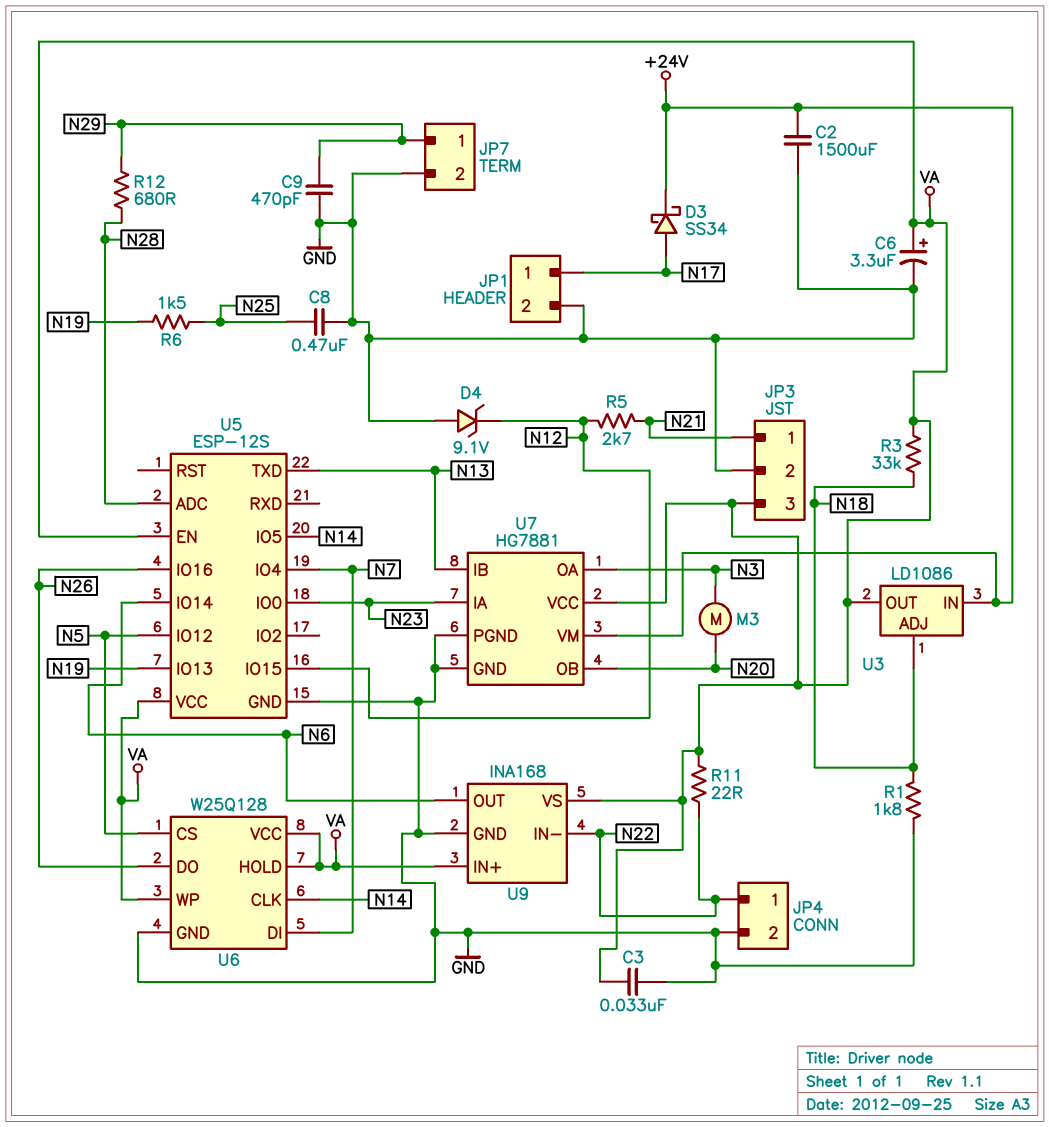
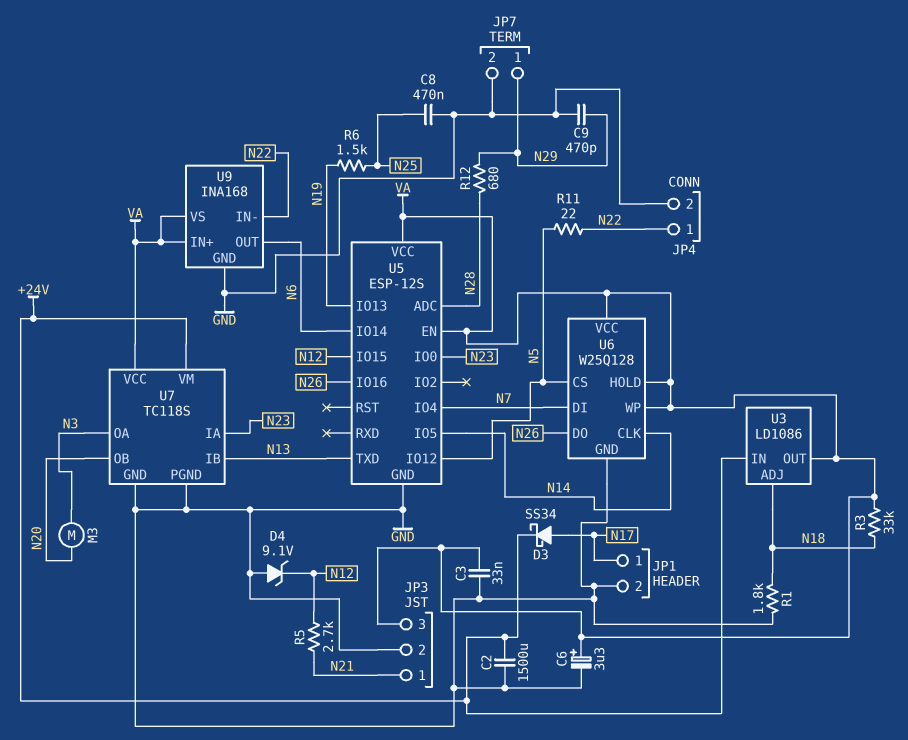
R11: 22 (N22, VA) -> 22 (N5, N22)
U7: HG7881 -> TC118S

